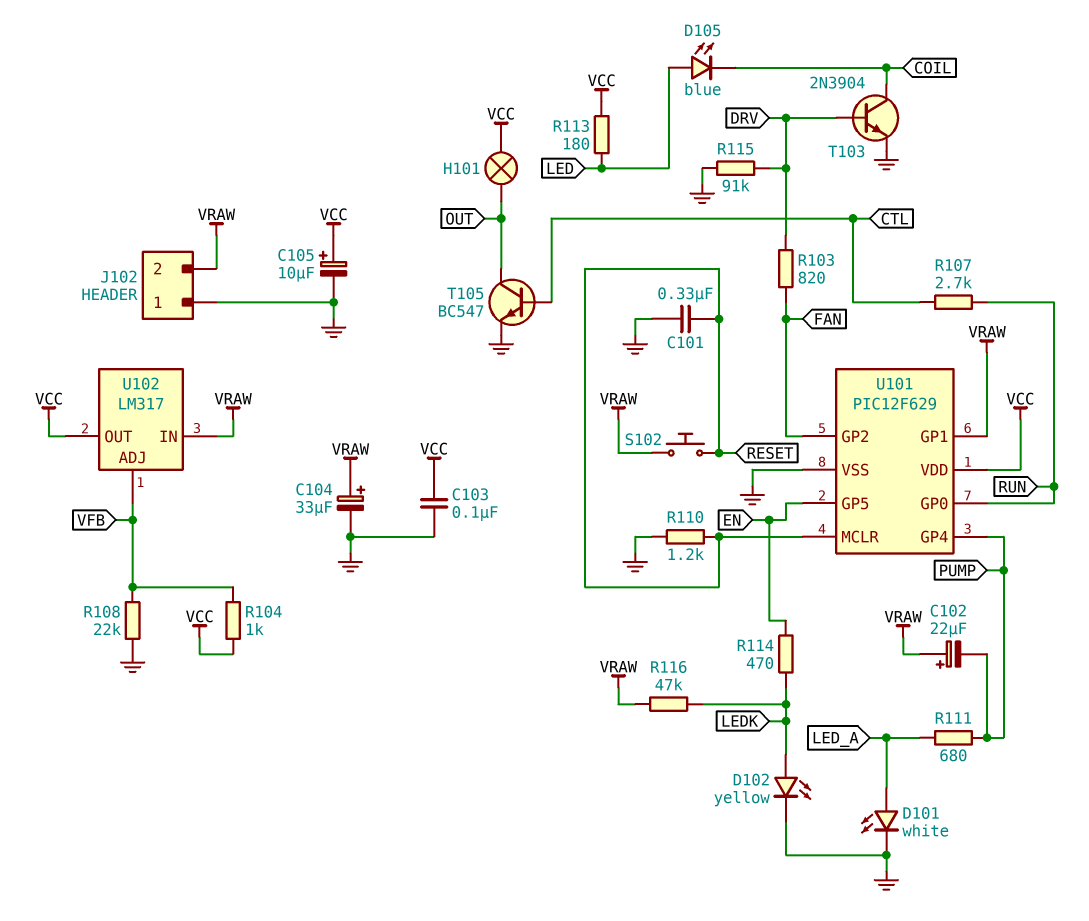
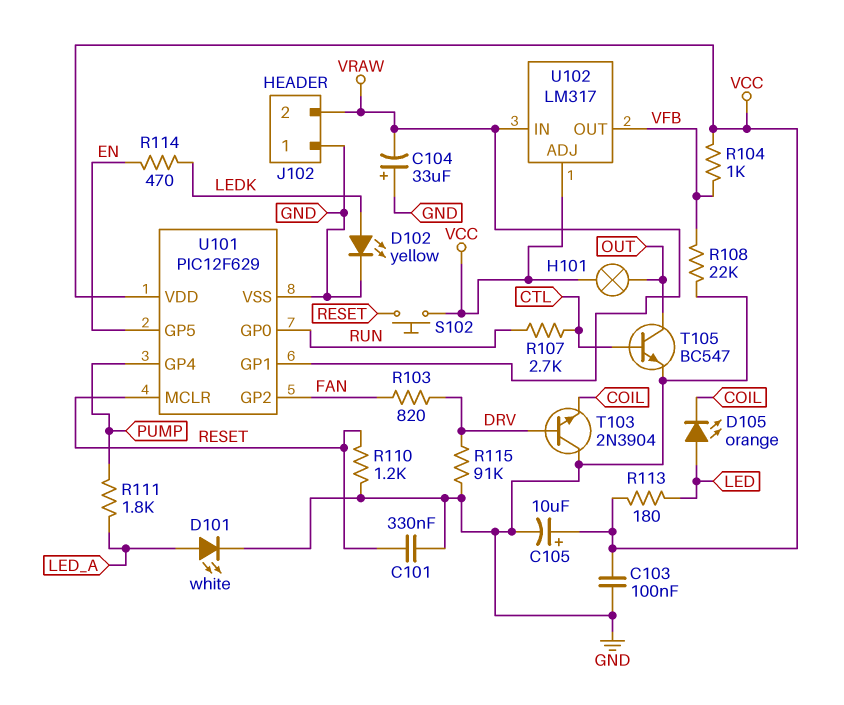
C102: 22uF (plus VRAW, minus PUMP) -> none
C104: 33uF (plus VRAW, minus GND) -> 33uF (plus GND, minus VRAW)
D105: LED blue (A LED, K COIL) -> LED orange (A LED, K COIL)
R111: 680 (LED_A, PUMP) -> 1.8k (LED_A, PUMP)
R116: 47k (LEDK, VRAW) -> none
S102: button (RESET, VRAW) -> button (RESET, VCC)
T103: NPN 2N3904 (B DRV, C COIL, E GND) -> NPN 2N3904 (B DRV, C GND, E COIL)
U102 pin ADJ: VFB -> VCC
U102 pin OUT: VCC -> VFB

